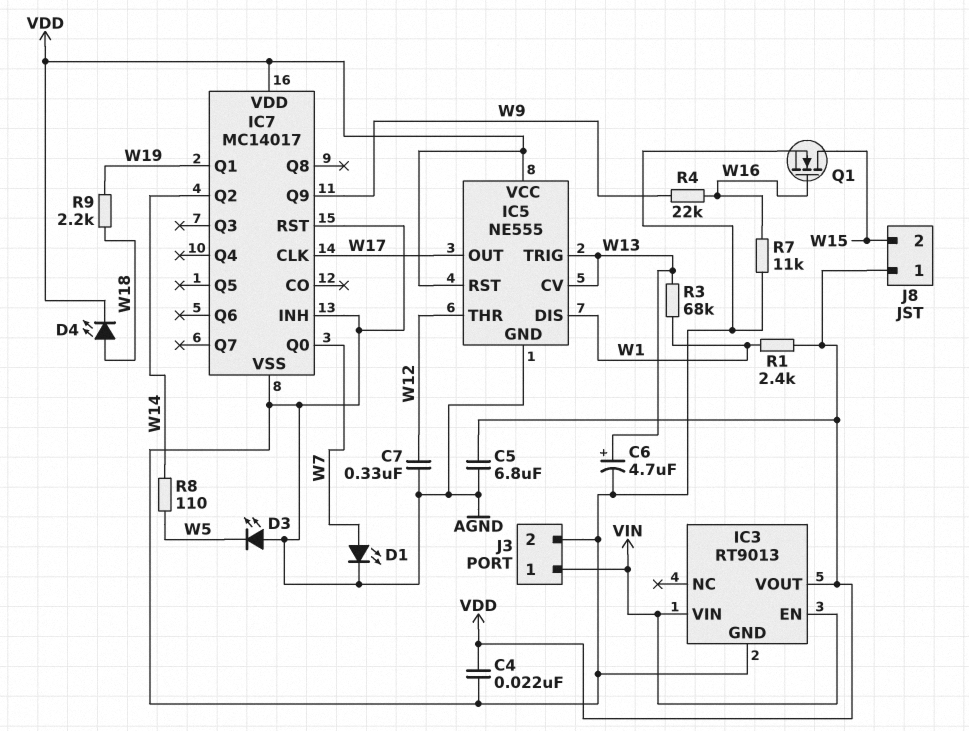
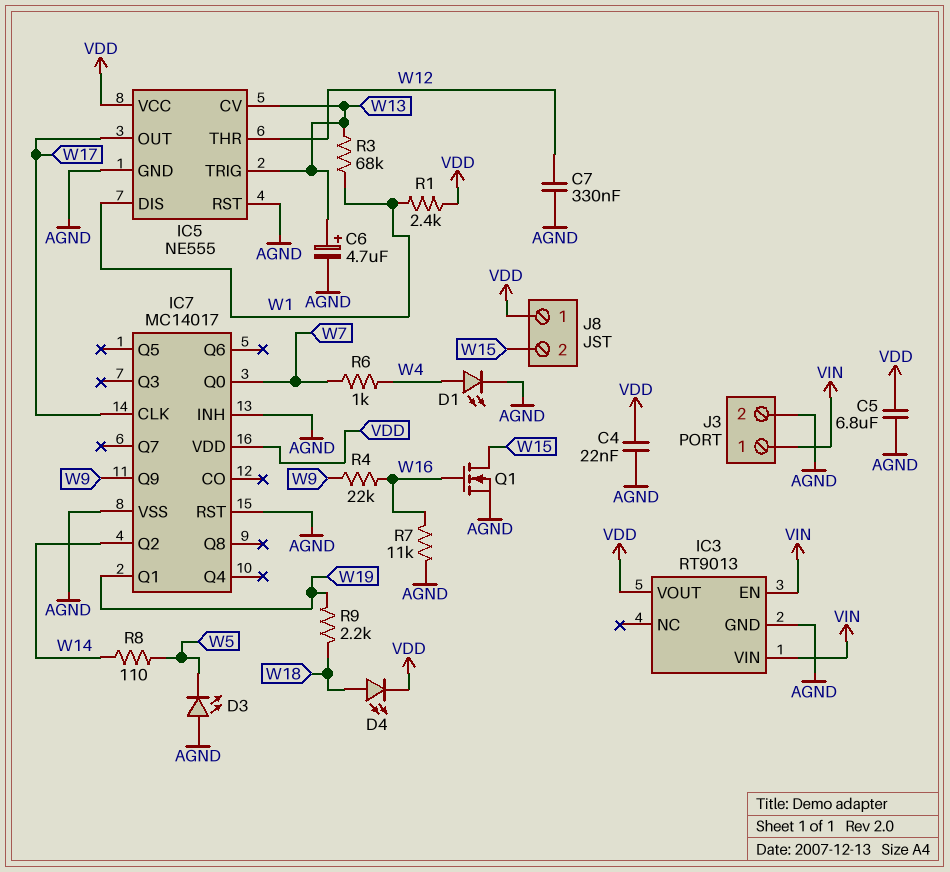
D1: LED (A W7, K AGND) -> LED (A W4, K AGND)
IC5 pin RST: VDD -> AGND
R6: none -> 1k (W4, W7)

